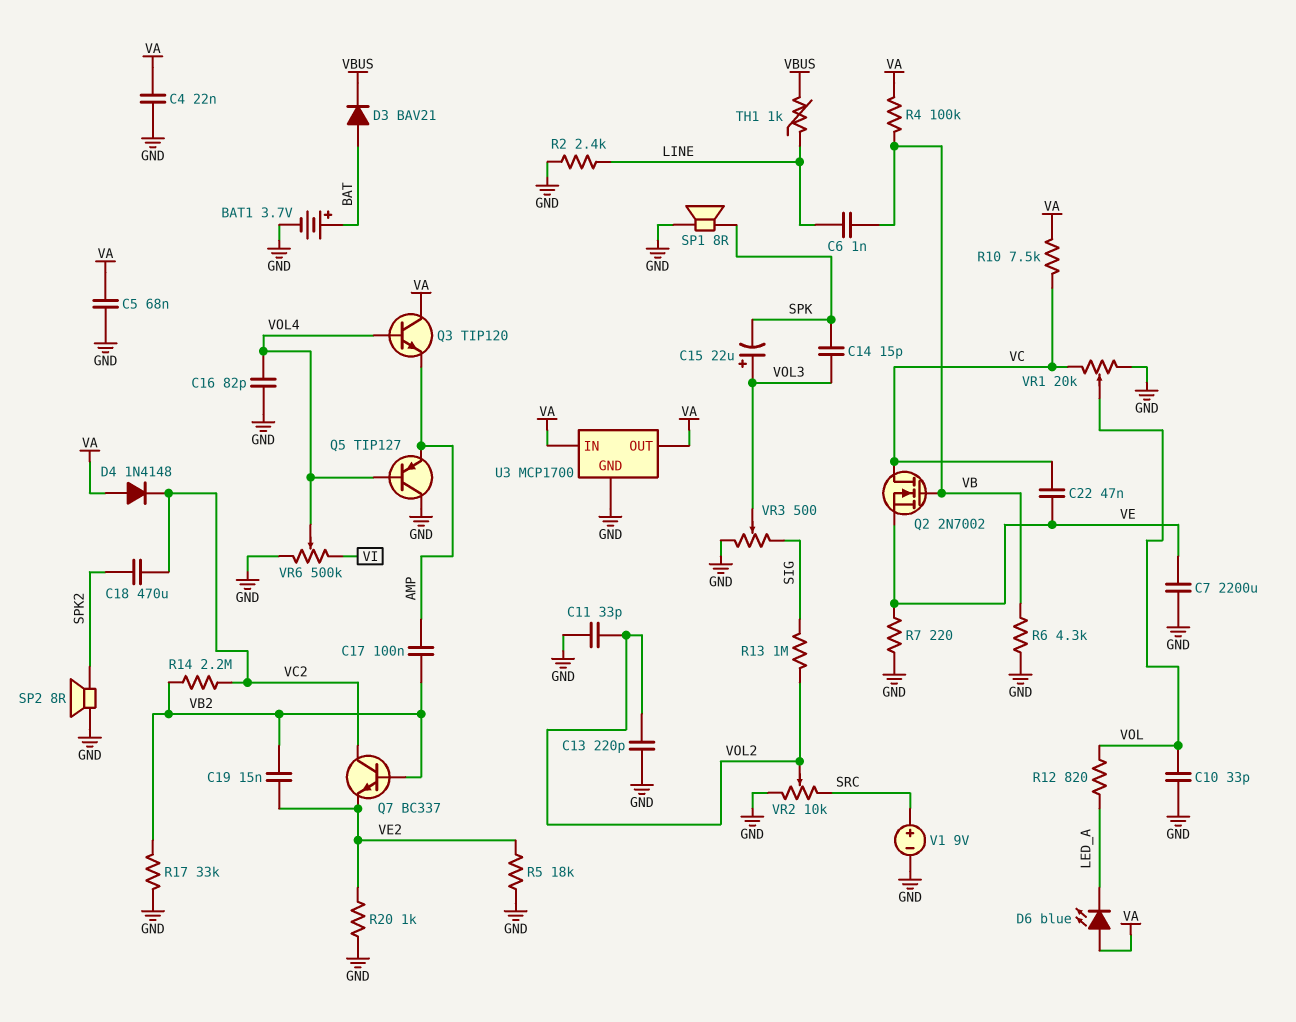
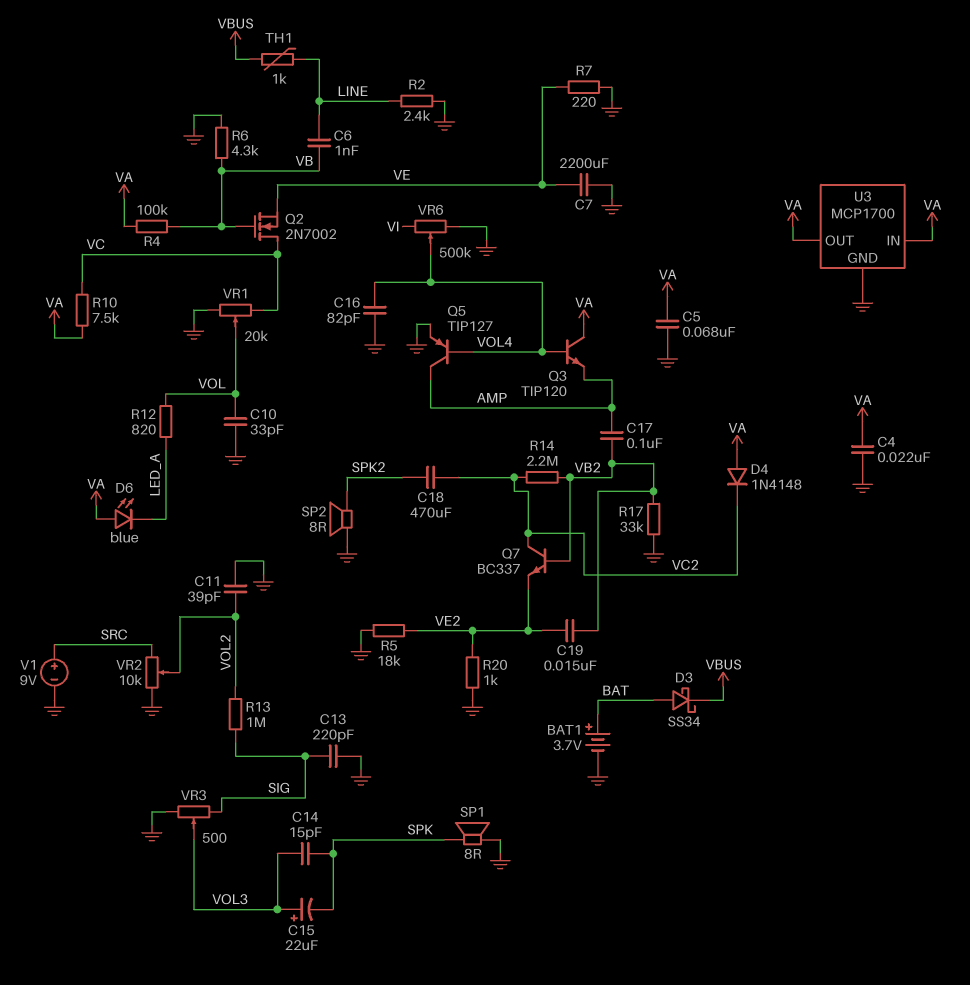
C11: 33pF (GND, VOL2) -> 39pF (GND, VOL2)
C13: 220pF (GND, VOL2) -> 220pF (GND, SIG)
C22: 47nF (VC, VE) -> none
D3: diode BAV21 (A BAT, K VBUS) -> schottky SS34 (A BAT, K VBUS)
Q5: PNP TIP127 (B VOL4, C GND, E AMP) -> PNP TIP127 (B VOL4, C AMP, E GND)

